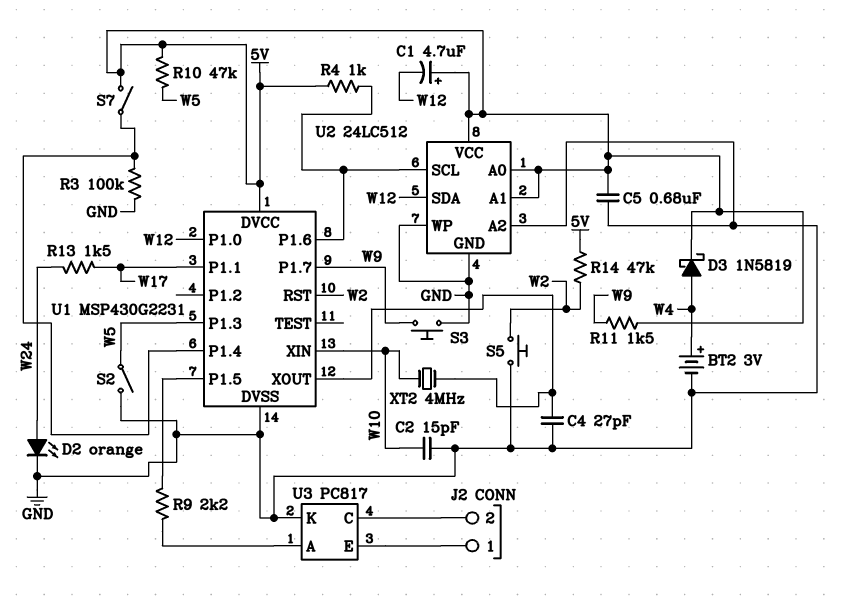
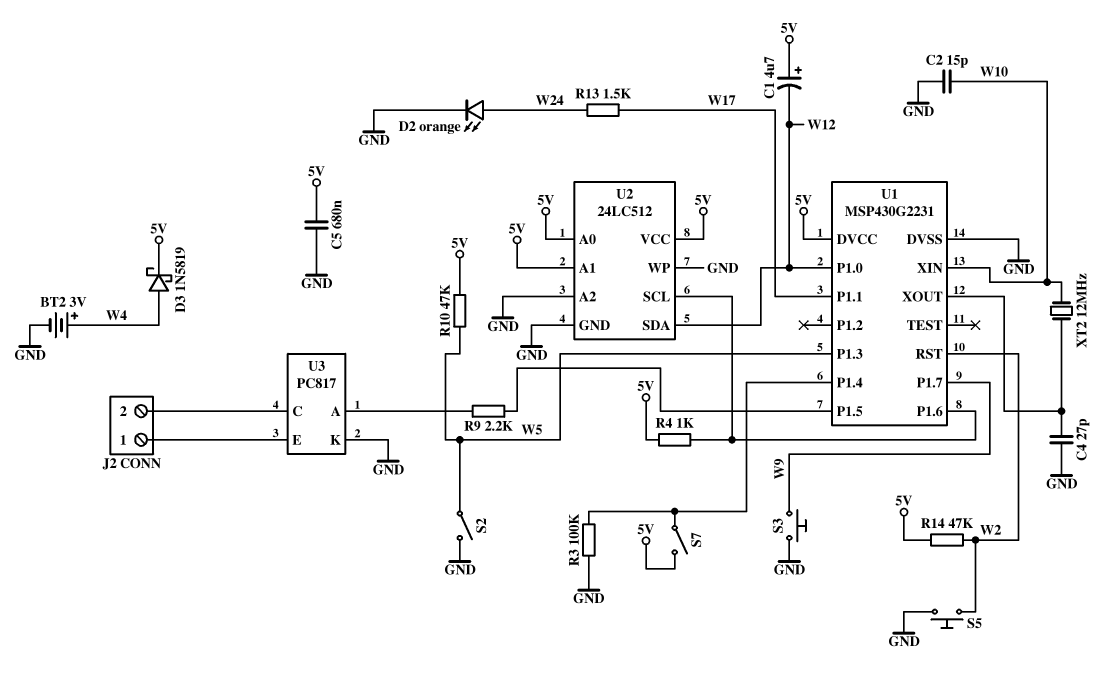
R11: 1.5k (5V, W9) -> none
XT2: 4MHz (U1/XOUT, W10) -> 12MHz (U1/XOUT, W10)

